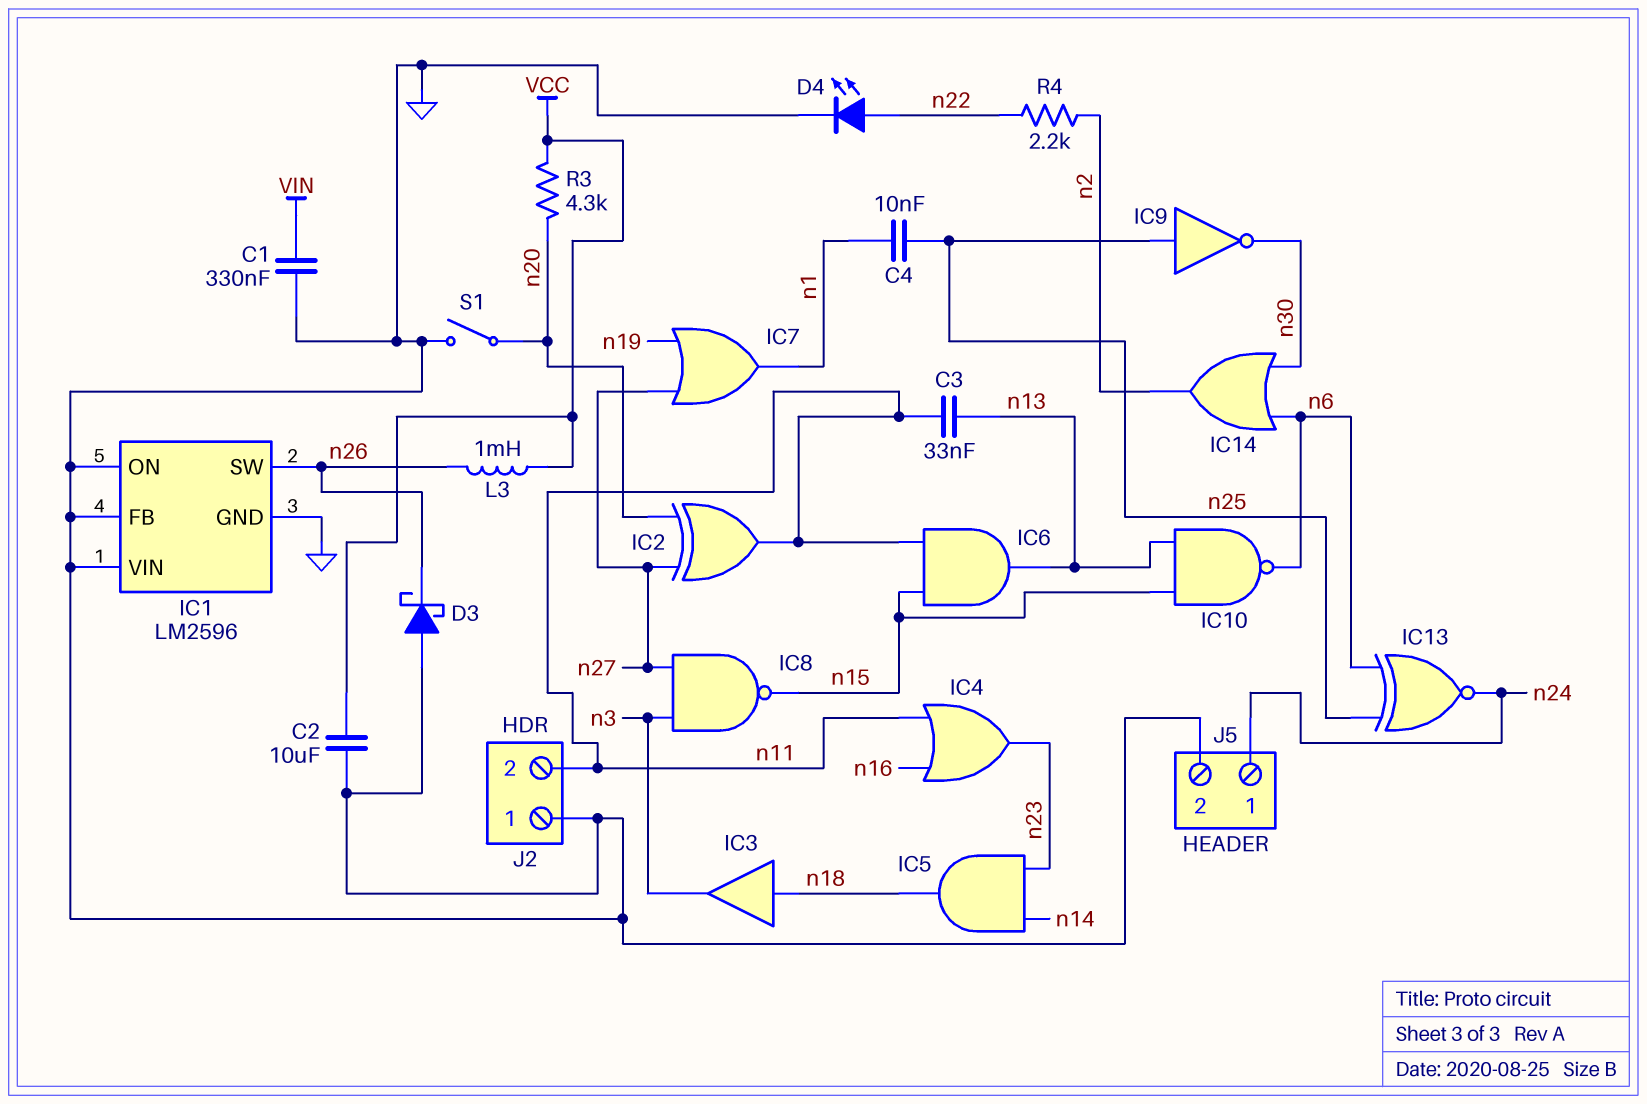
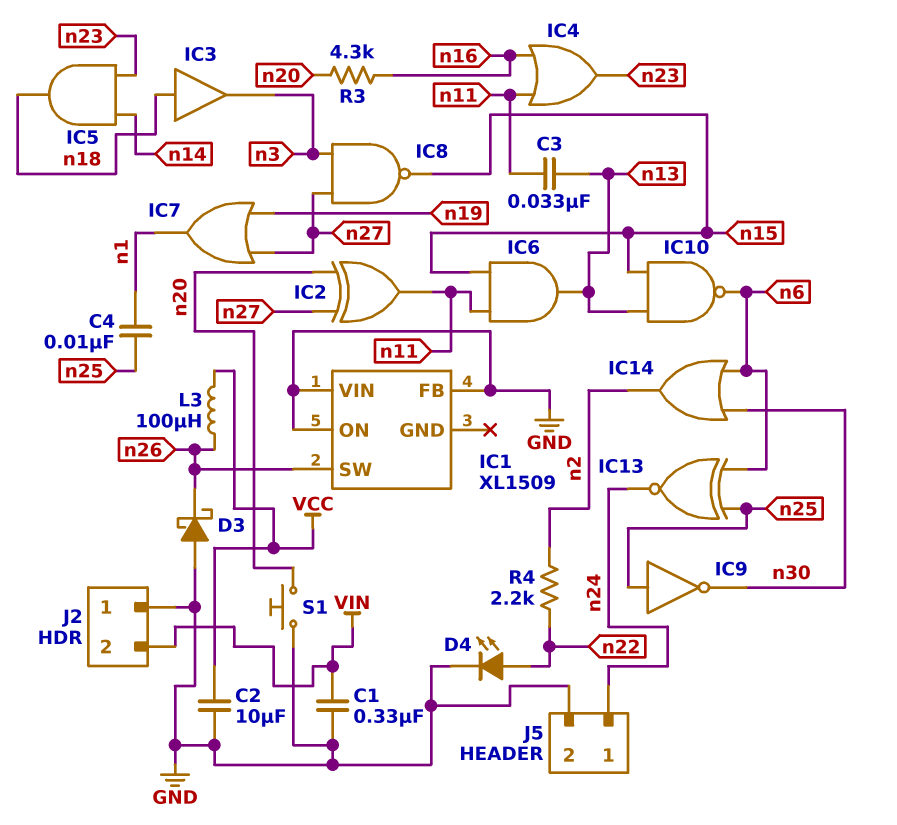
IC1: LM2596 -> XL1509
IC1 pin GND: GND -> none
J2 pin 2: n11 -> VIN
L3: 1mH (VCC, n26) -> 100uH (VCC, n26)
R3: 4.3k (VCC, n20) -> 4.3k (n16, n20)
S1: switch (GND, n20) -> button (GND, n20)

